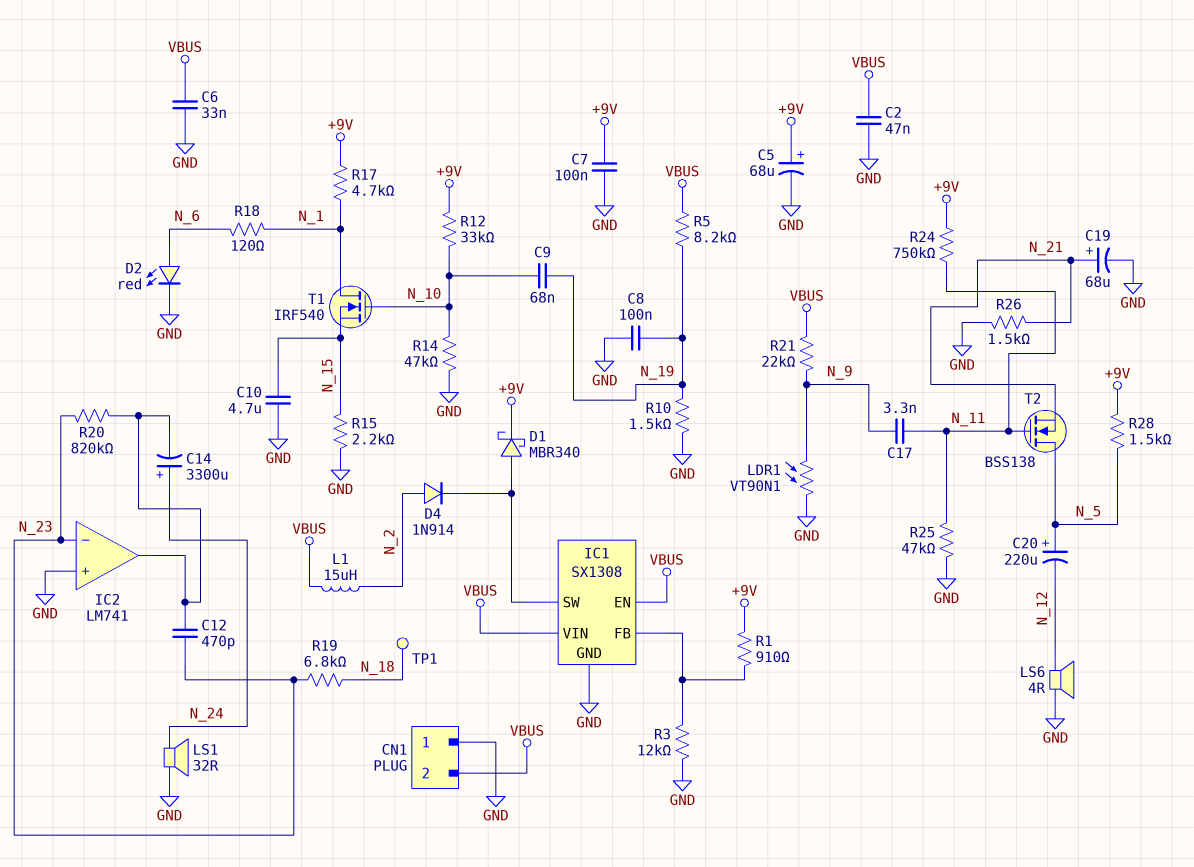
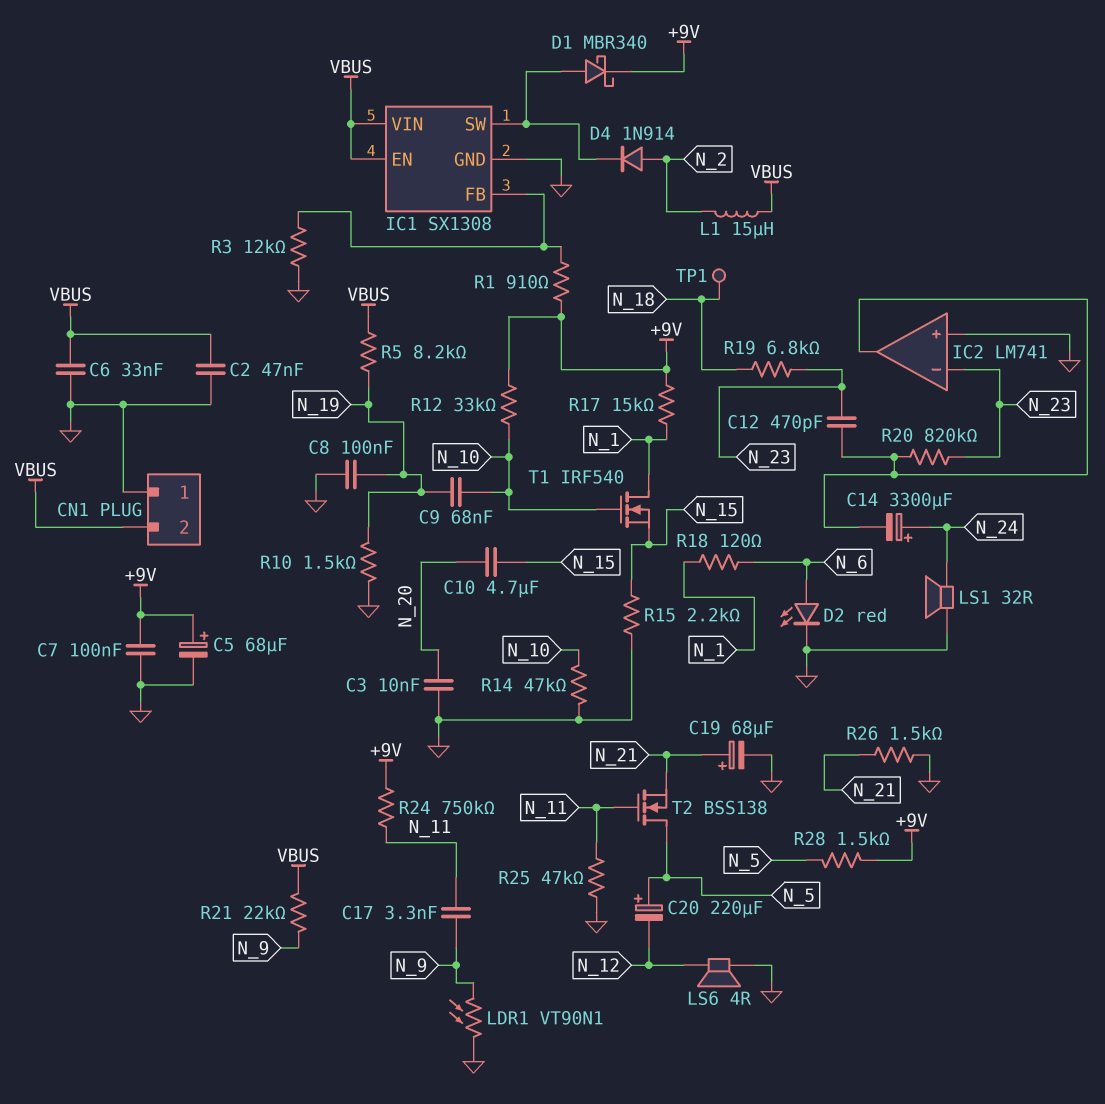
C3: none -> 10nF (GND, N_20)
C10: 4.7uF (GND, N_15) -> 4.7uF (N_15, N_20)
R17: 4.7k (+9V, N_1) -> 15k (+9V, N_1)

